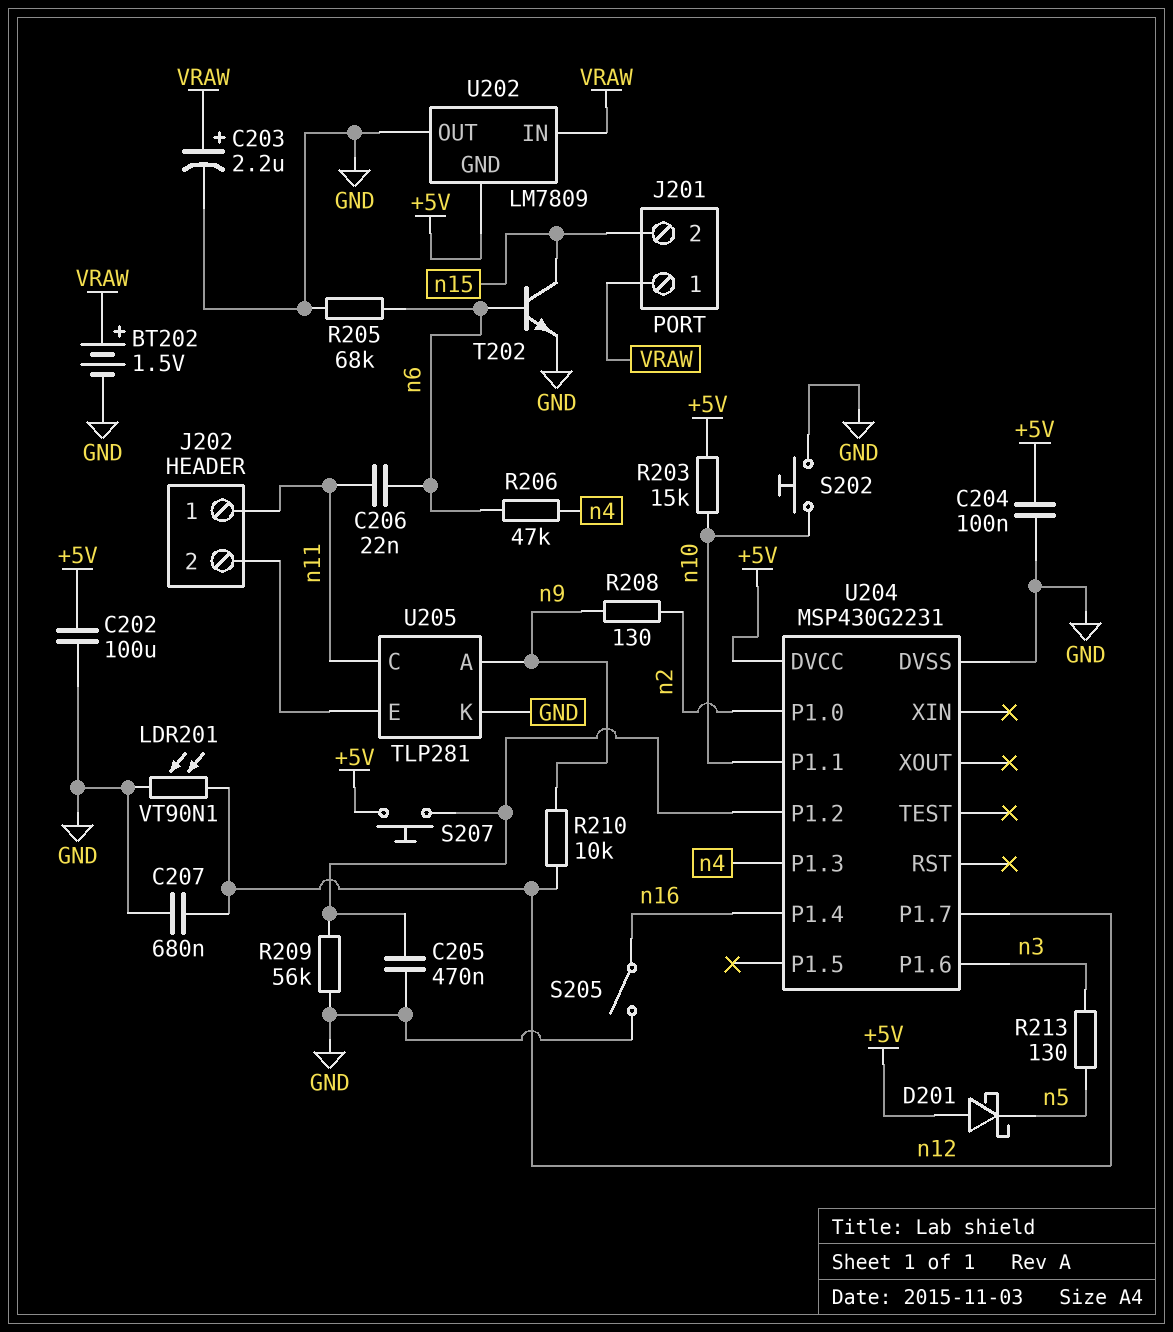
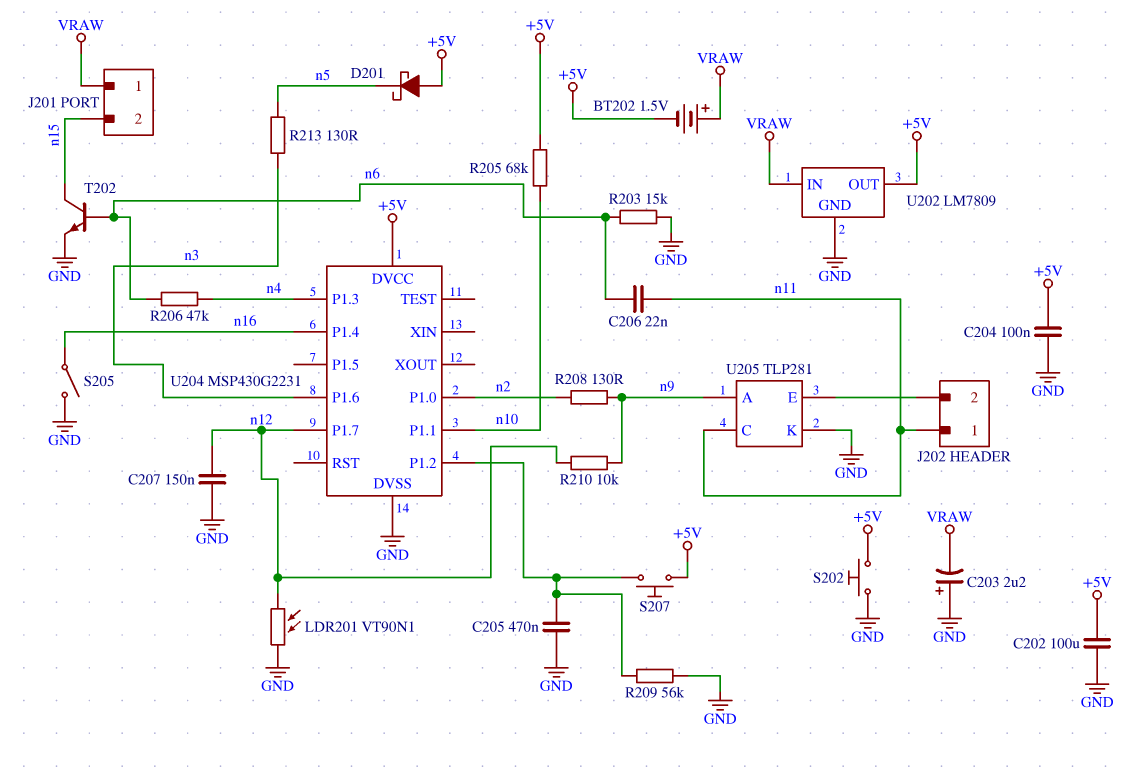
BT202: 1.5V (plus VRAW, minus GND) -> 1.5V (plus VRAW, minus +5V)
C203: 2.2uF (plus VRAW, minus GND) -> 2.2uF (plus GND, minus VRAW)
C207: 680nF (GND, n12) -> 150nF (GND, n12)
R203: 15k (+5V, n10) -> 15k (GND, n6)
R205: 68k (GND, n6) -> 68k (+5V, n10)
S202: button (GND, n10) -> button (+5V, GND)
U202 pin GND: +5V -> GND
U202 pin OUT: GND -> +5V

